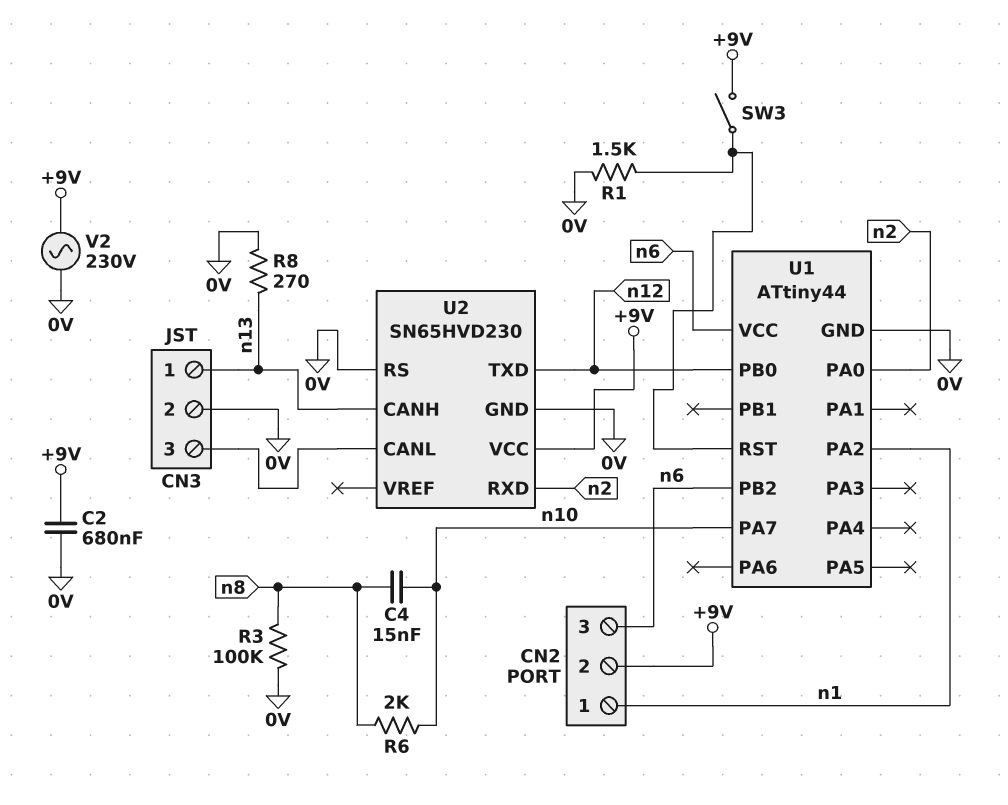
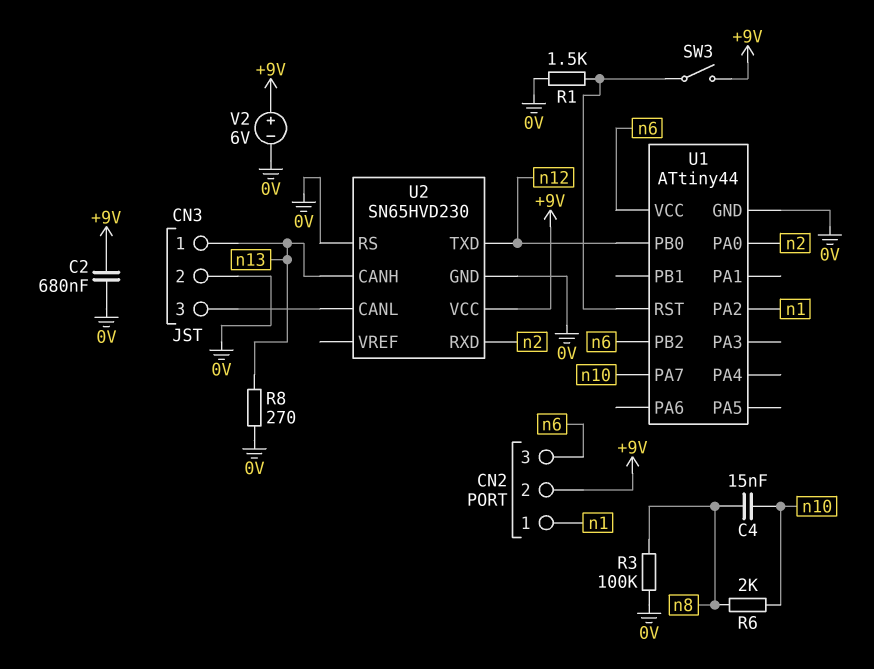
V2: AC 230V (+9V, 0V) -> 6V (plus +9V, minus 0V)

